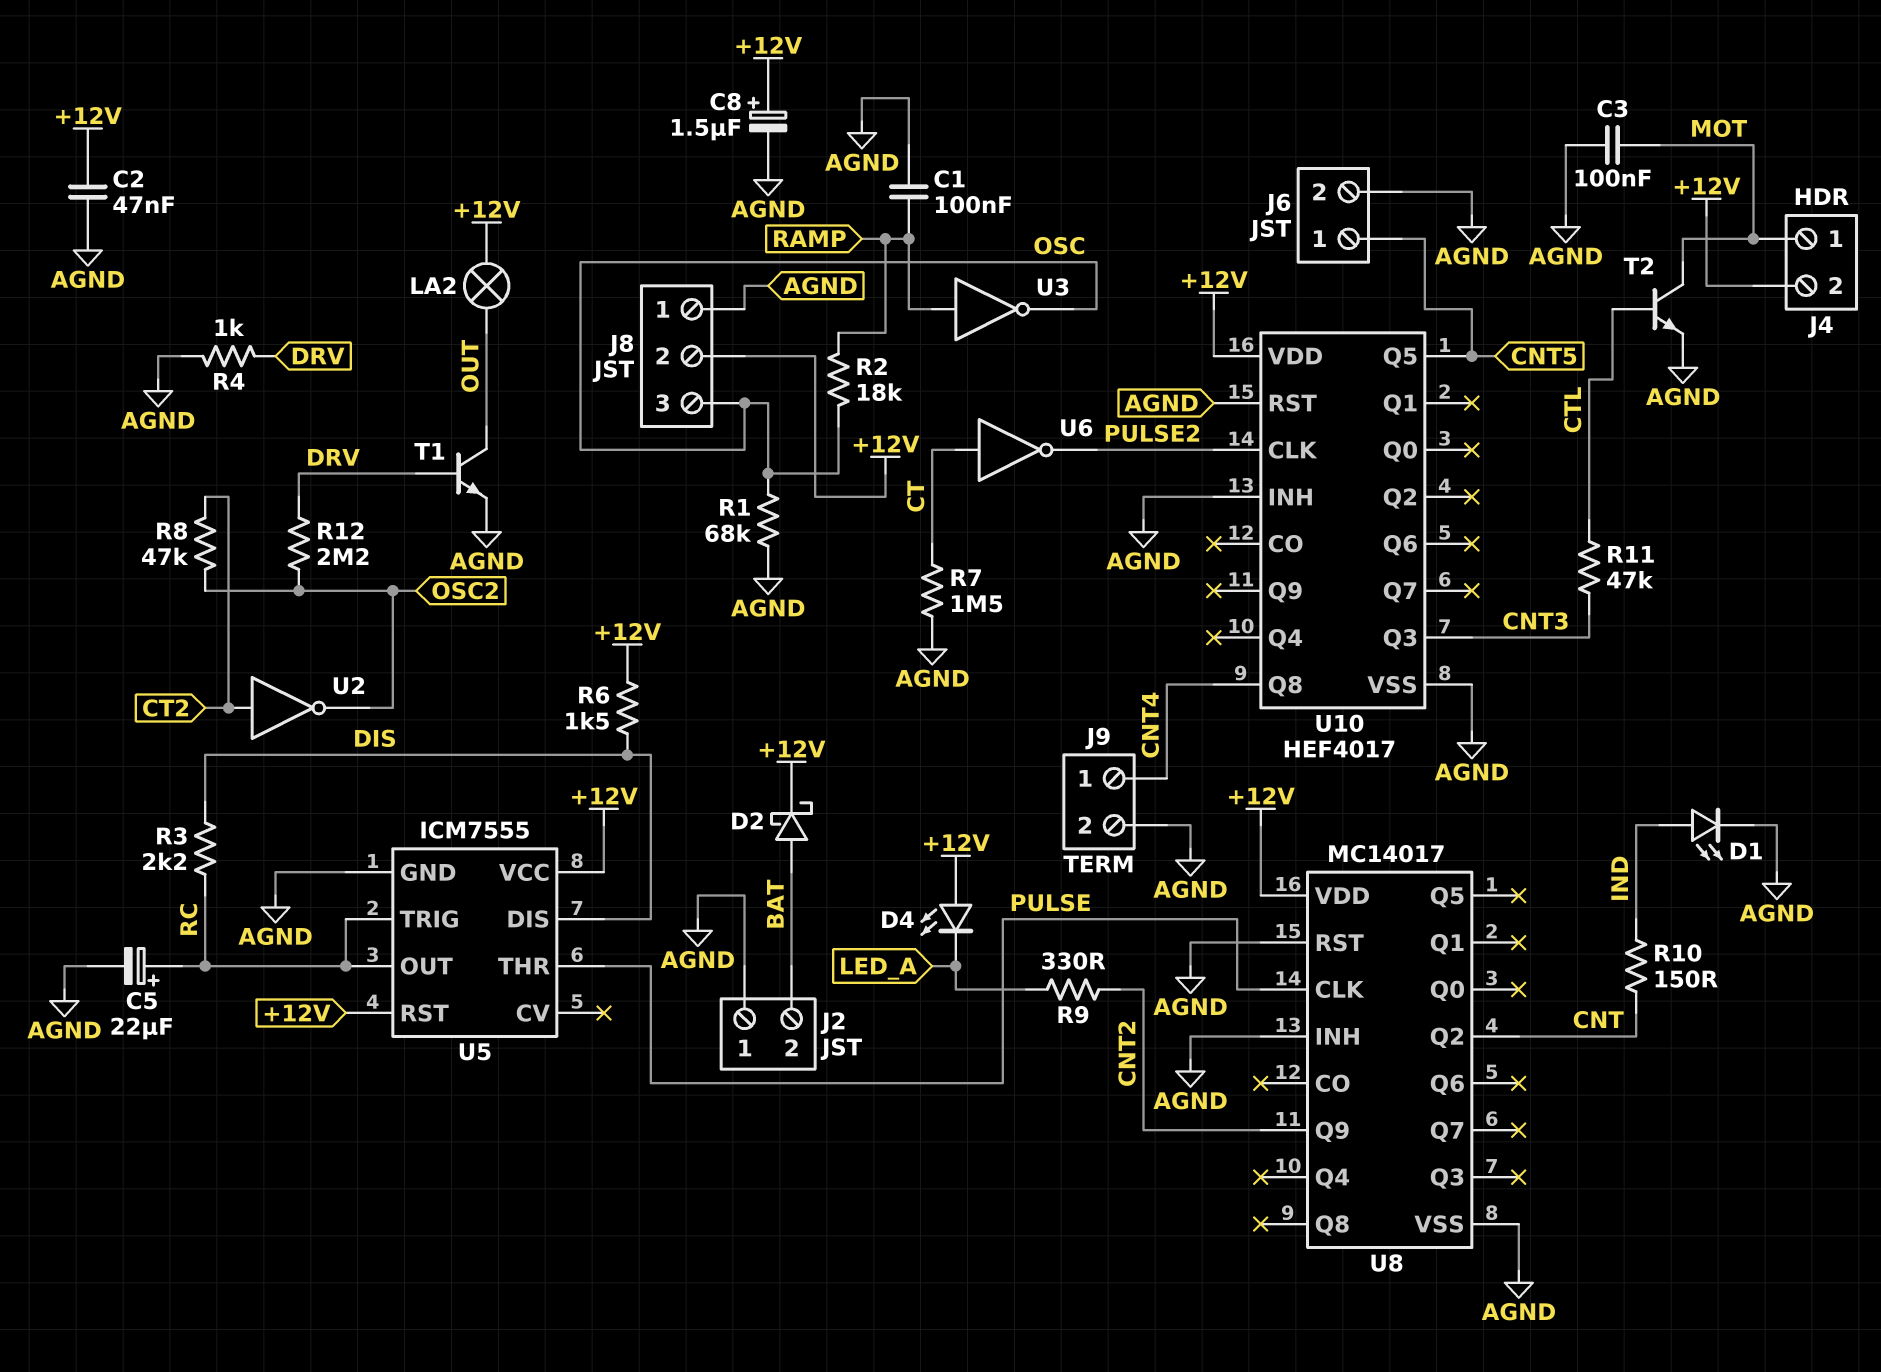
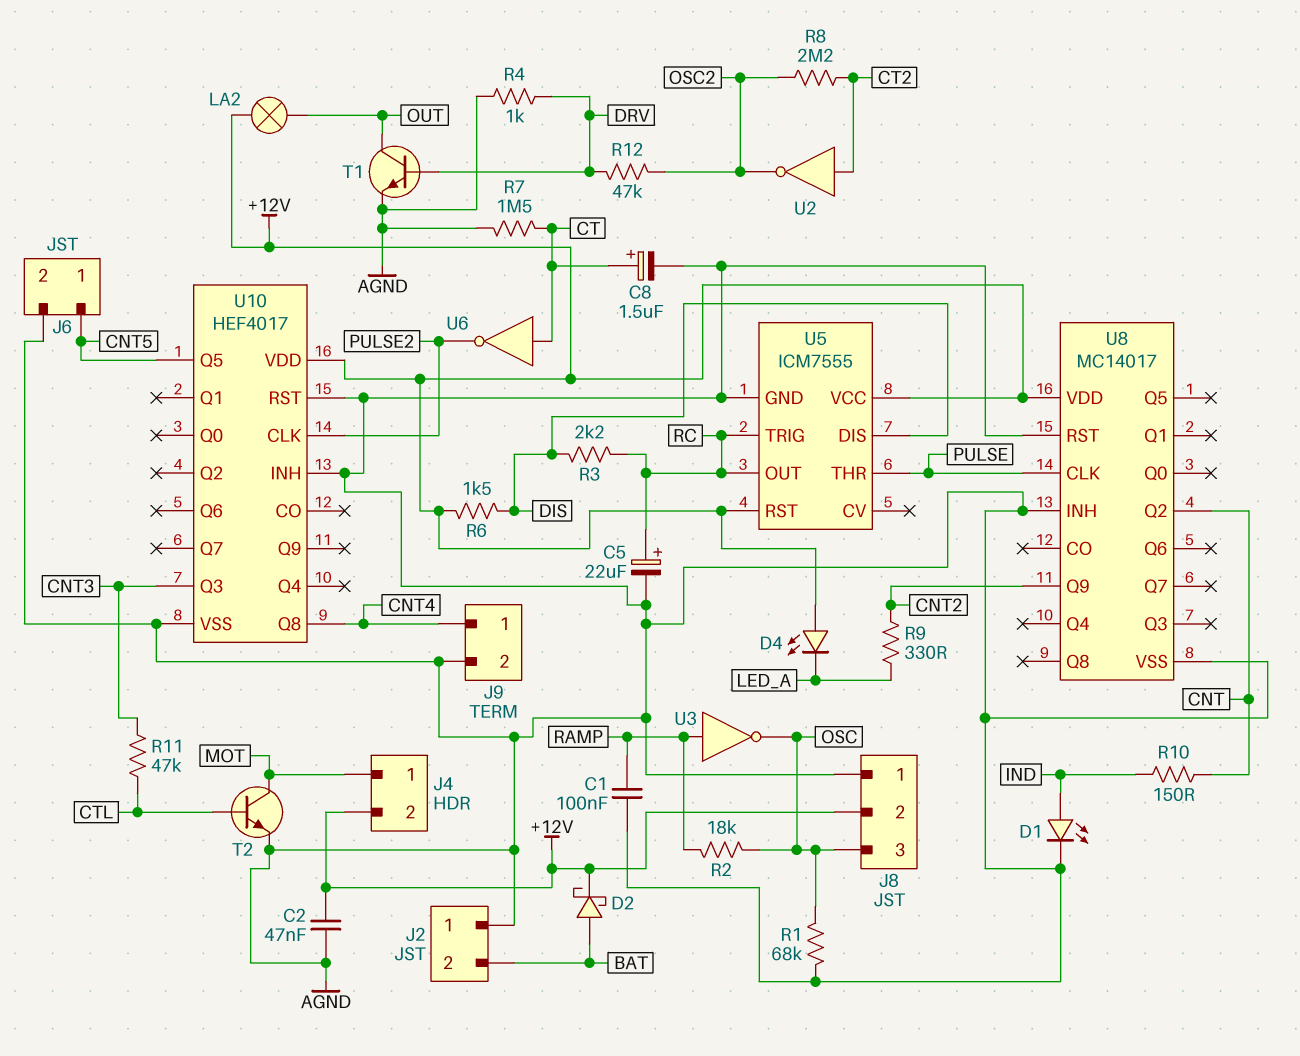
C3: 100nF (AGND, MOT) -> none
C8: 1.5uF (plus +12V, minus AGND) -> 1.5uF (plus CT, minus AGND)
R8: 47k (CT2, OSC2) -> 2.2M (CT2, OSC2)
R12: 2.2M (DRV, OSC2) -> 47k (DRV, OSC2)

